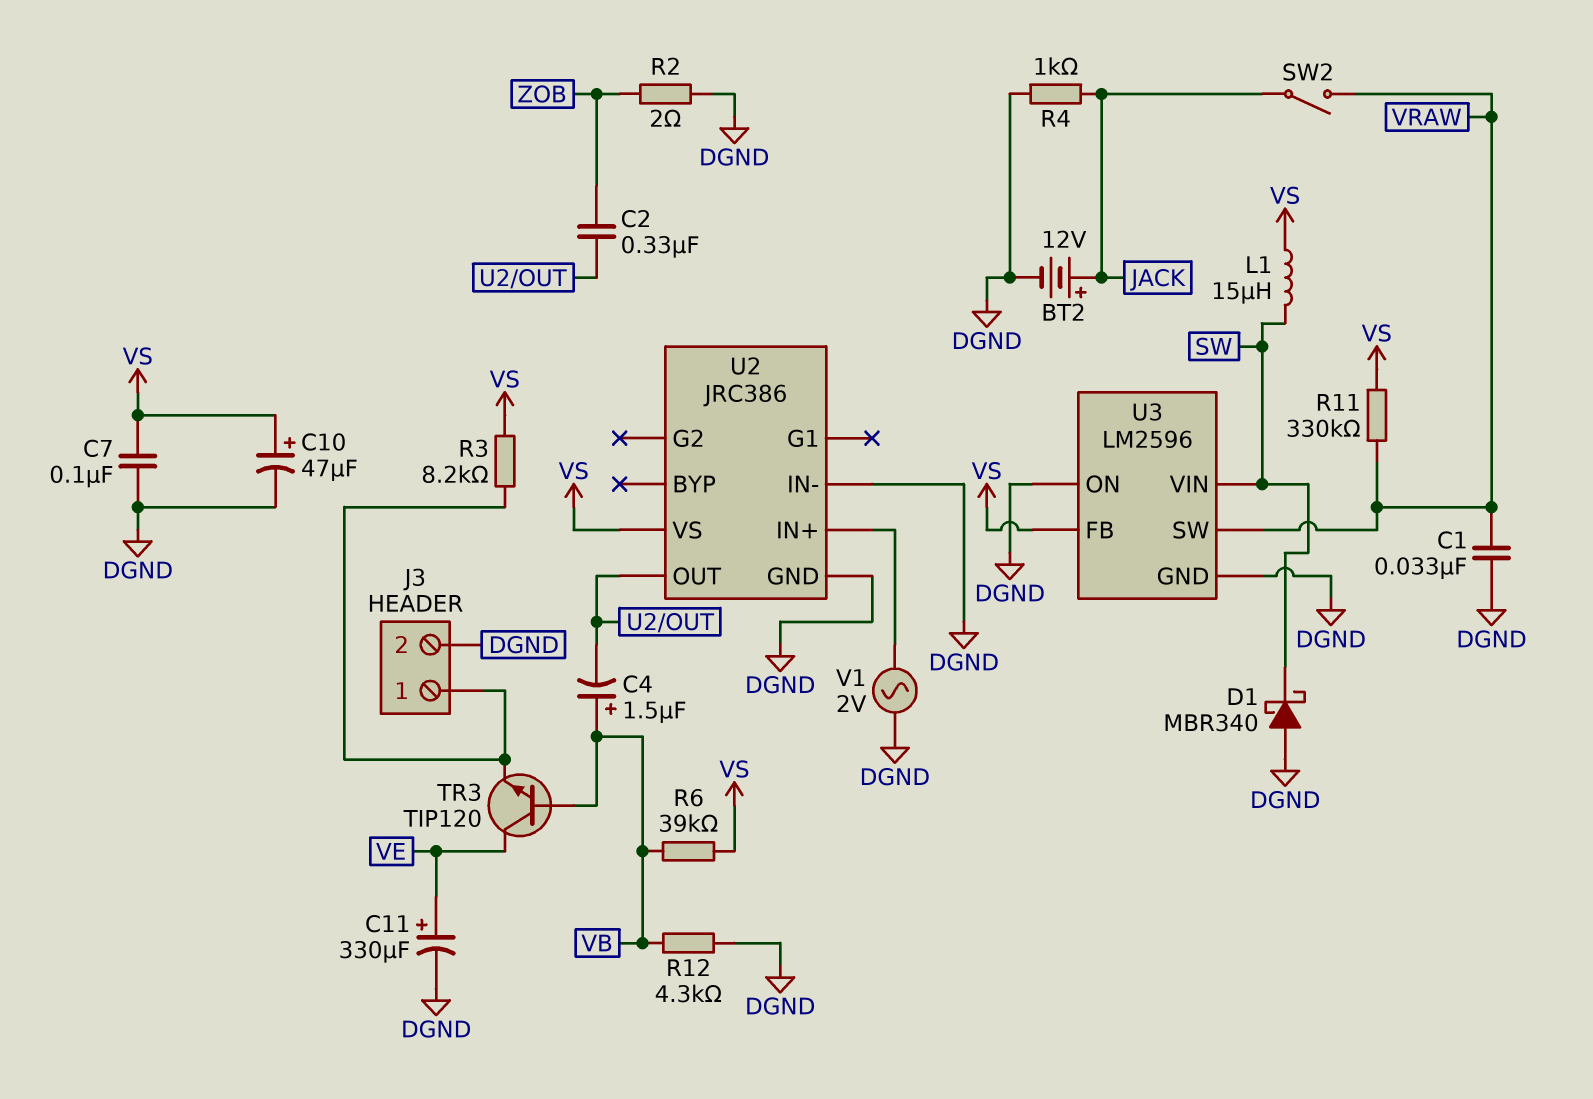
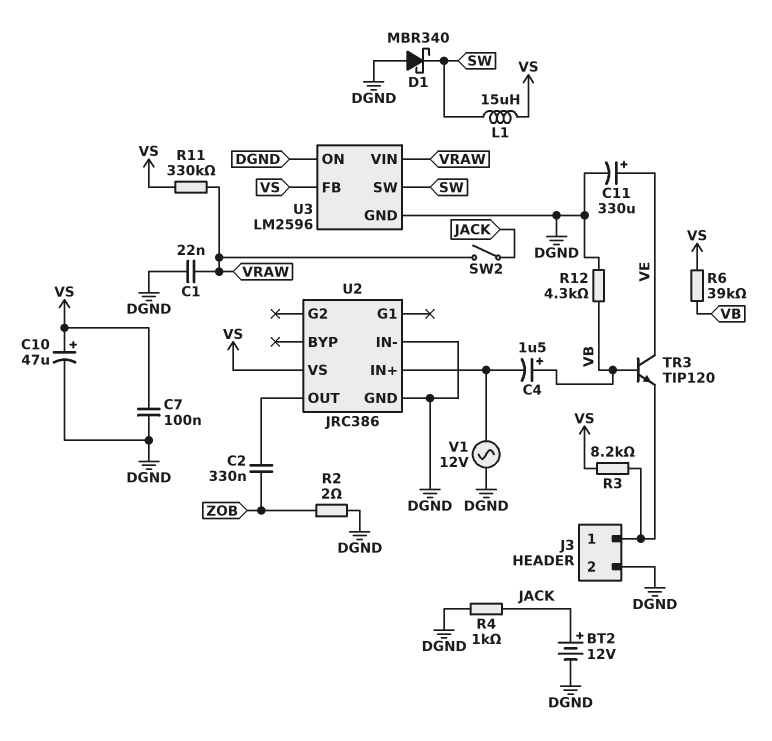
C1: 33nF (DGND, VRAW) -> 22nF (DGND, VRAW)
C4: 1.5uF (plus VB, minus U2/OUT) -> 1.5uF (plus VB, minus U2/IN+)
U3 pin SW: VRAW -> SW
U3 pin VIN: SW -> VRAW
V1: AC 2V (DGND, U2/IN+) -> AC 12V (DGND, U2/IN+)

